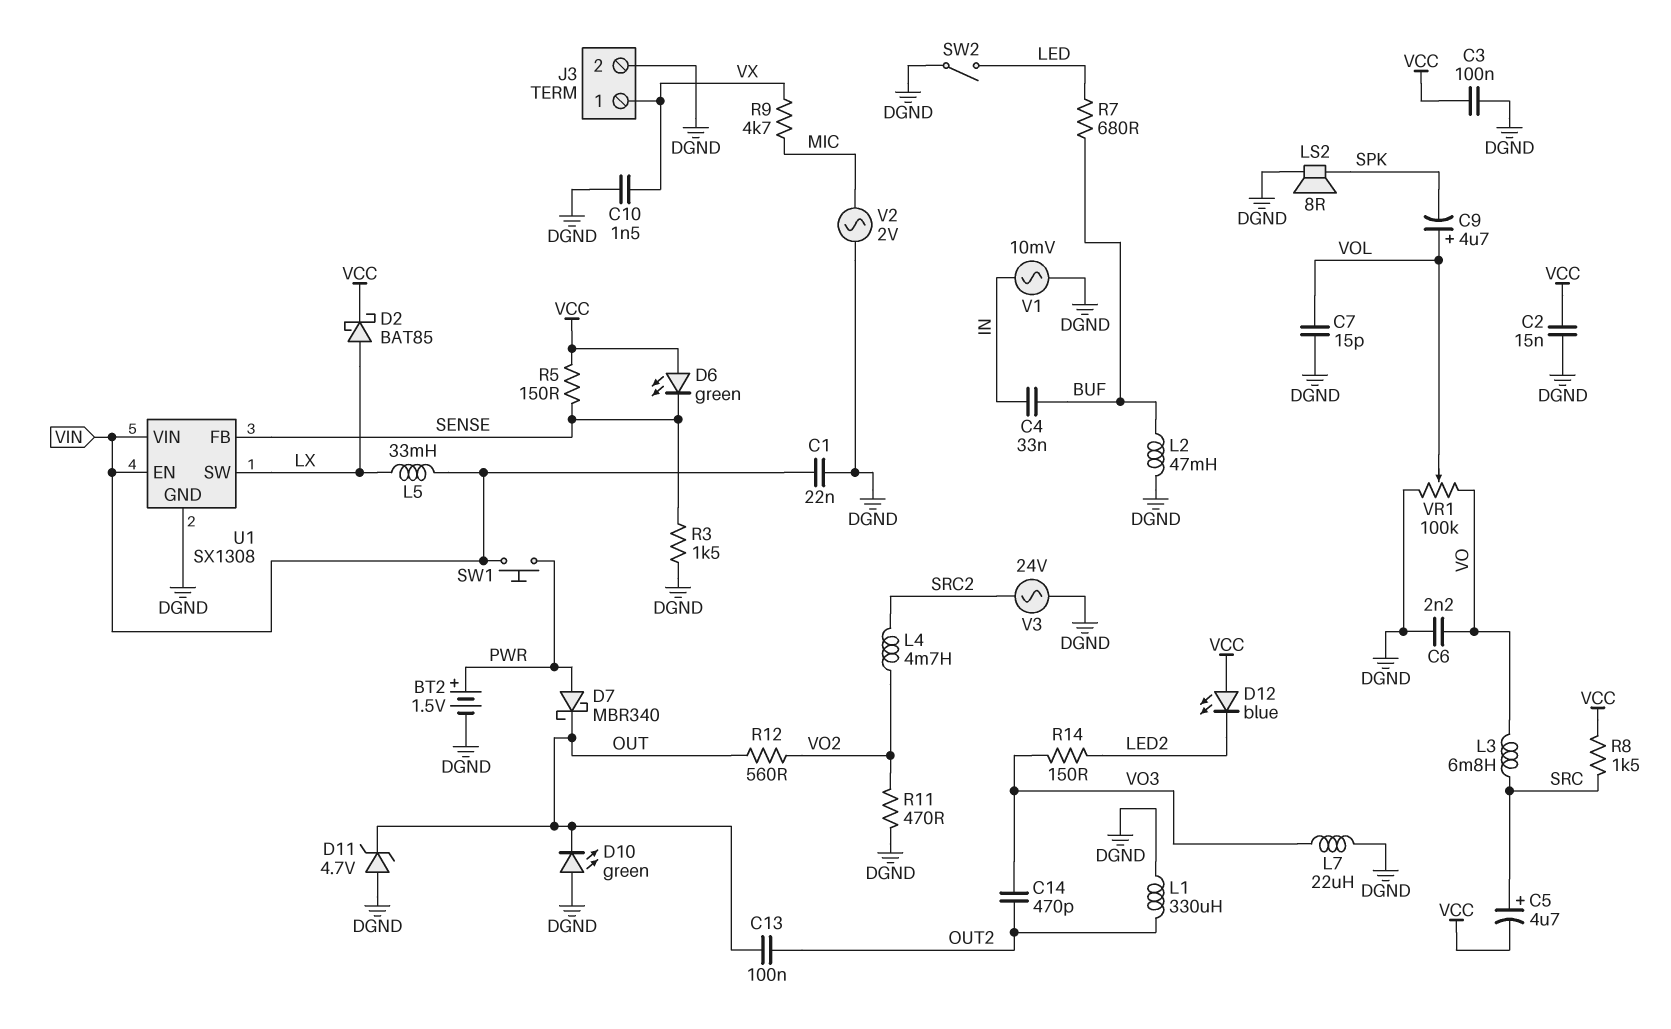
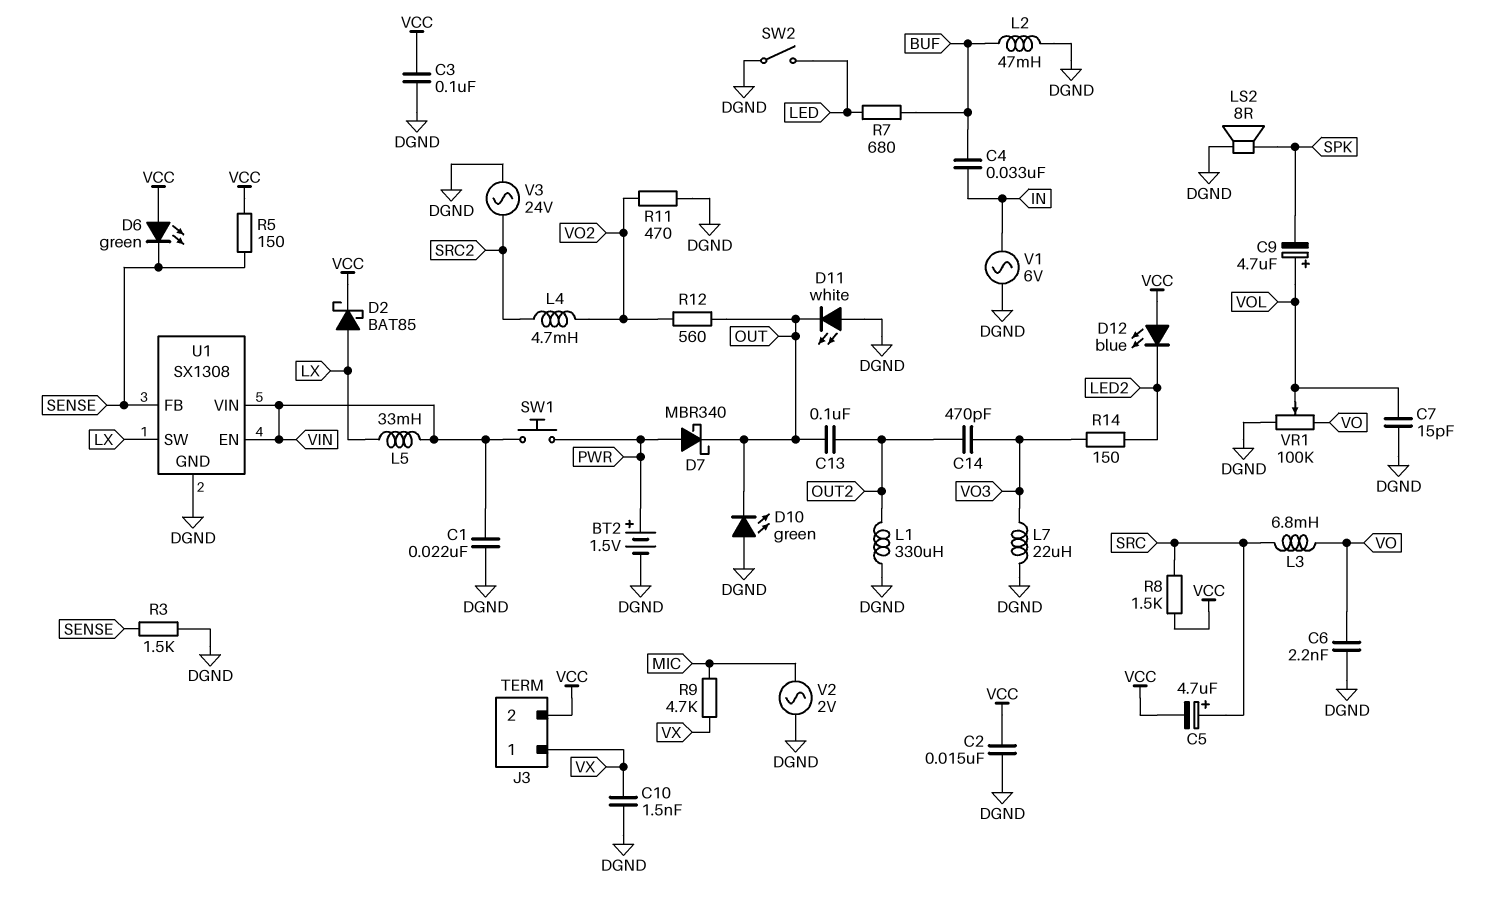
D11: zener 4.7V (A DGND, K OUT) -> LED white (A DGND, K OUT)
J3 pin 2: DGND -> VCC
V1: AC 10mV (DGND, IN) -> AC 6V (DGND, IN)

